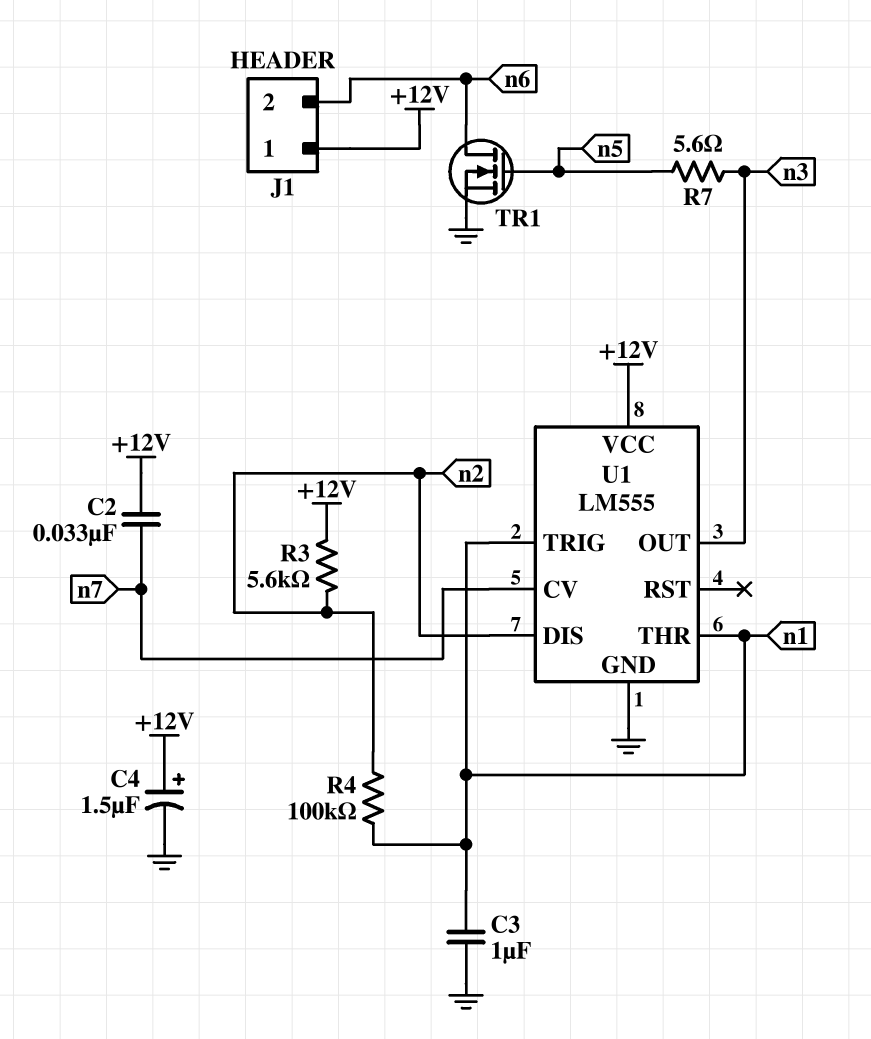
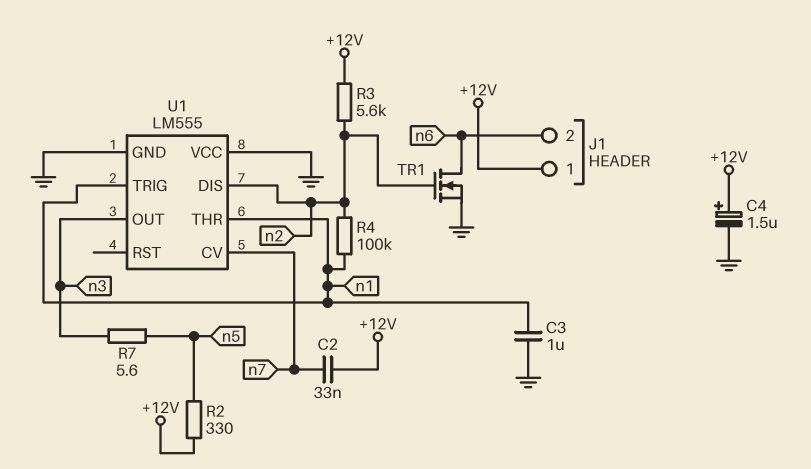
R2: none -> 330 (+12V, n5)
TR1: NMOS (G n5, D n6, S GND) -> NMOS (G n2, D n6, S GND)
U1 pin VCC: +12V -> GND

